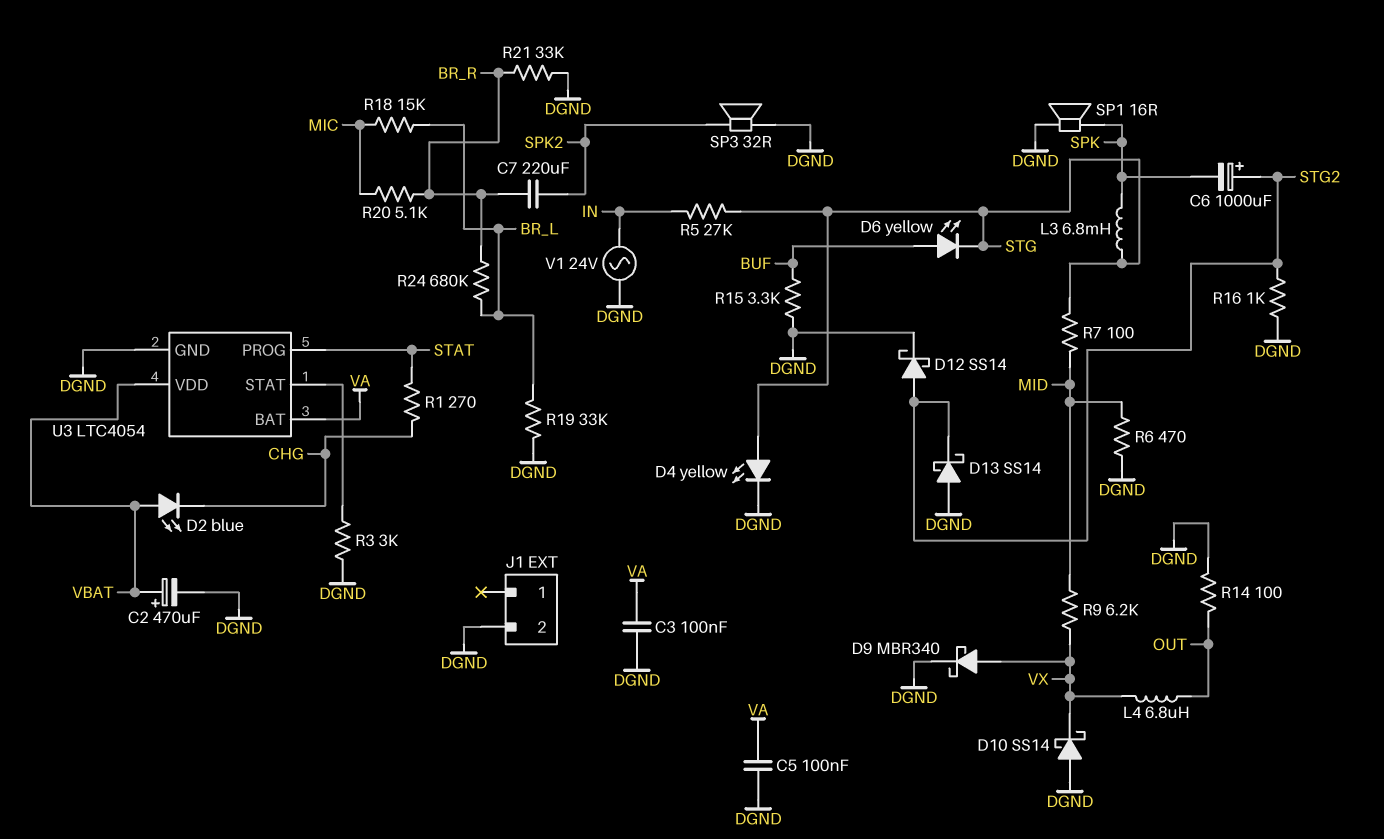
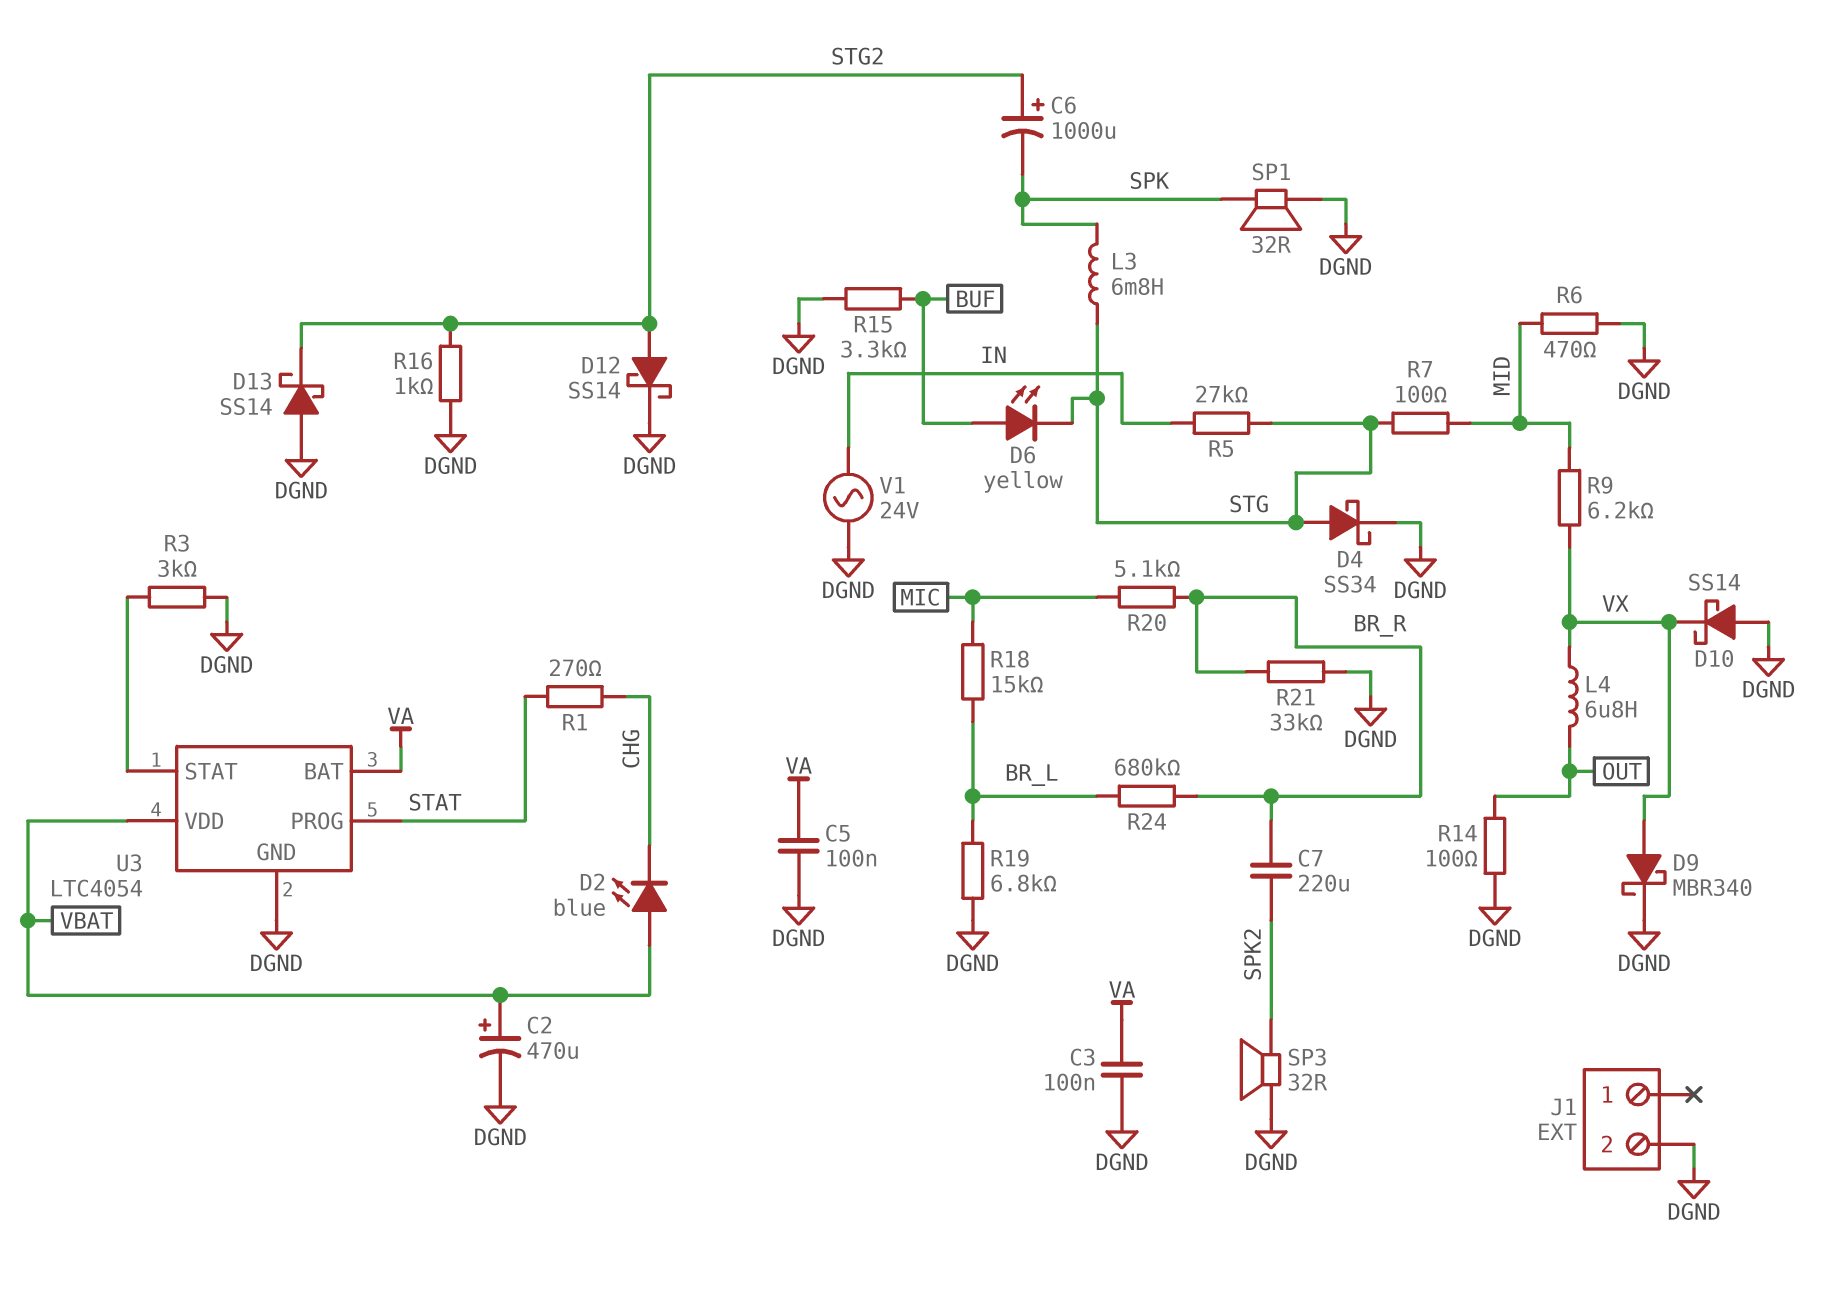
D4: LED yellow (A STG, K DGND) -> schottky SS34 (A STG, K DGND)
R19: 33k (BR_L, DGND) -> 6.8k (BR_L, DGND)
SP1: speaker 16R (DGND, SPK) -> speaker 32R (DGND, SPK)

